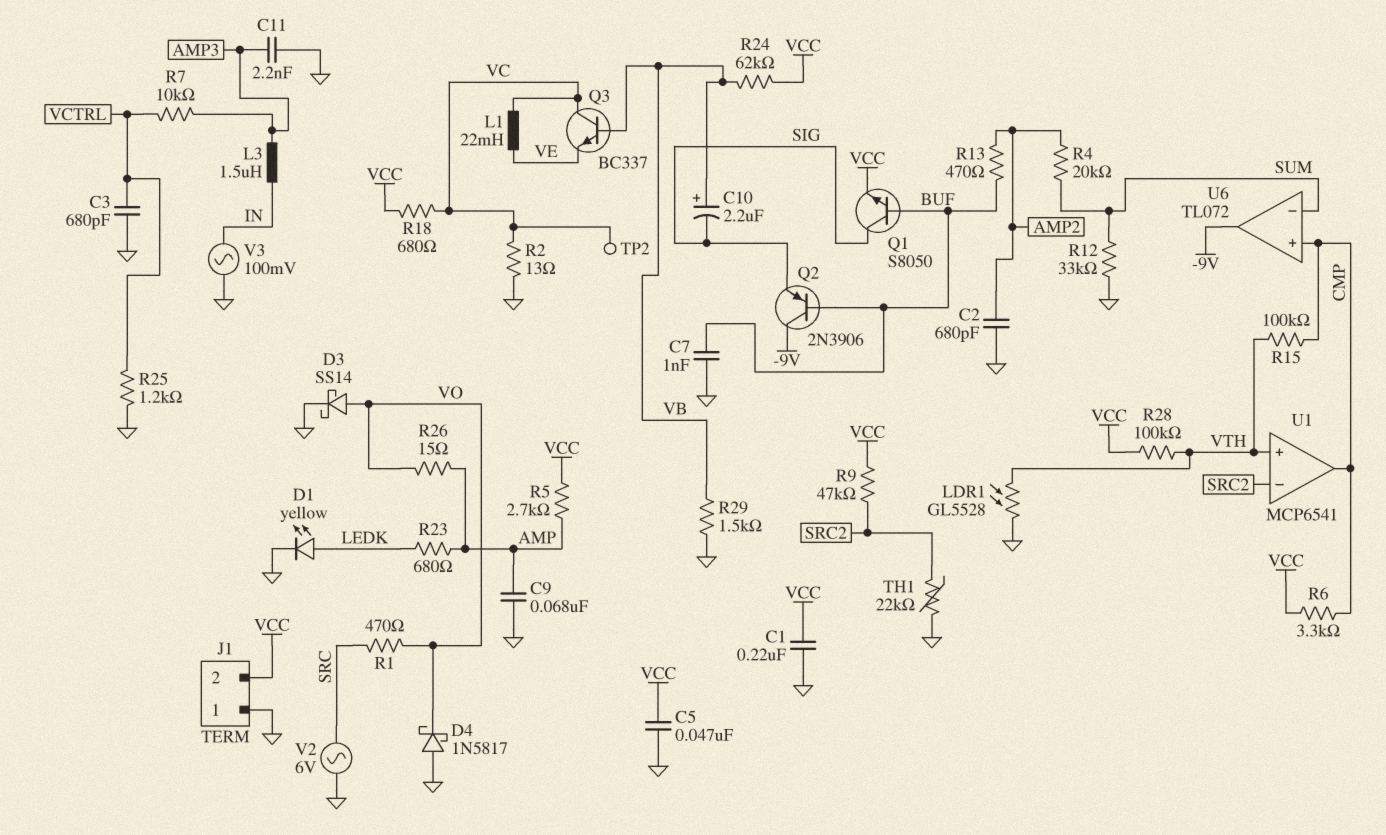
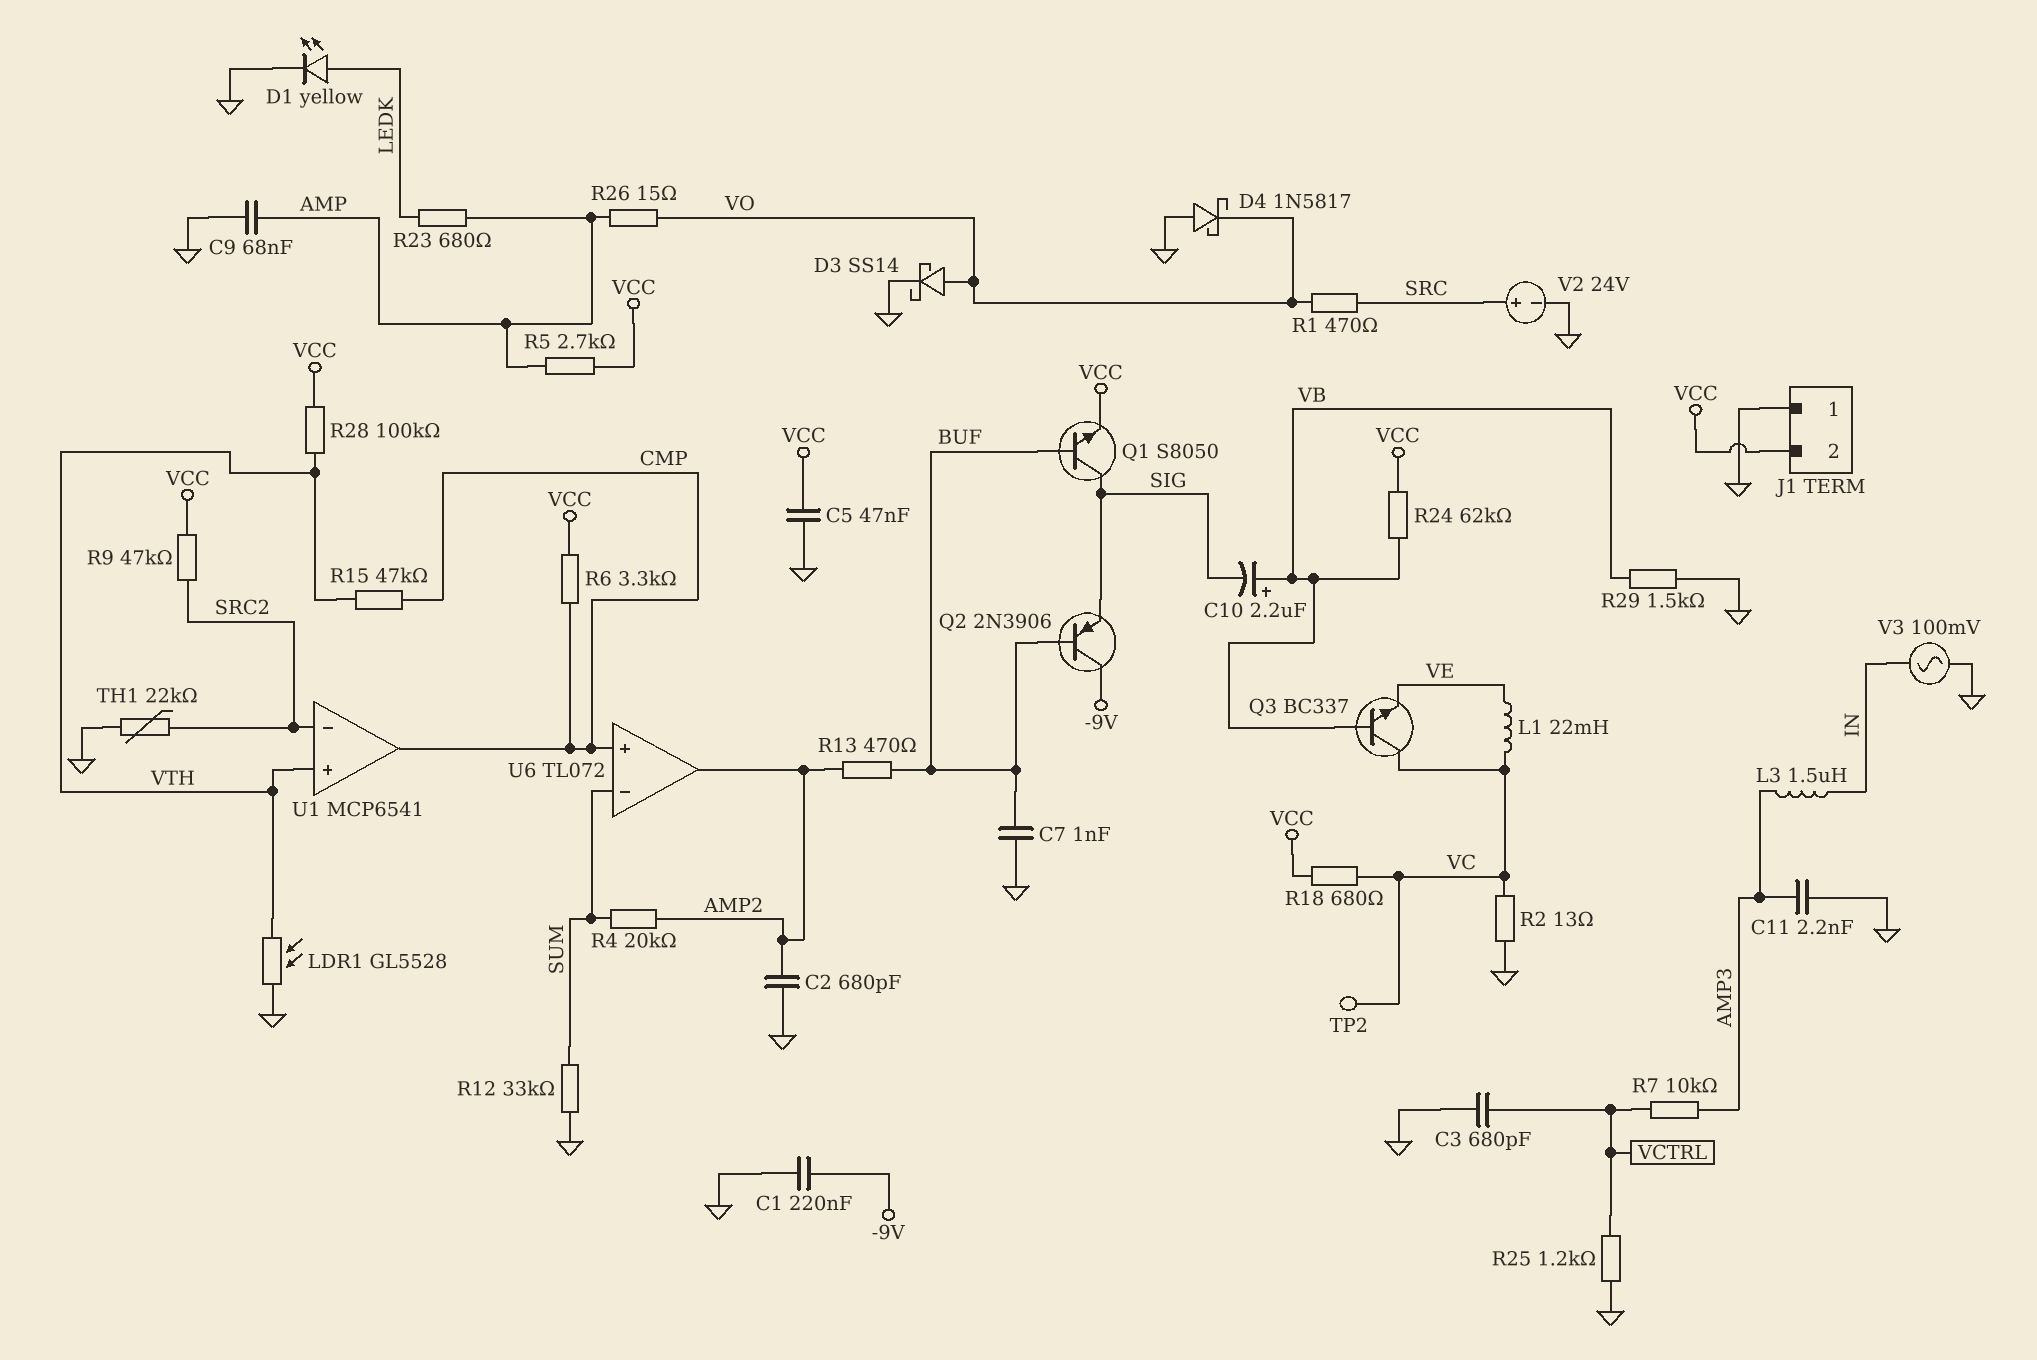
C1: 220nF (GND, VCC) -> 220nF (-9V, GND)
R15: 100k (CMP, VTH) -> 47k (CMP, VTH)
U6 pin out: -9V -> AMP2
V2: AC 6V (GND, SRC) -> 24V (plus SRC, minus GND)

